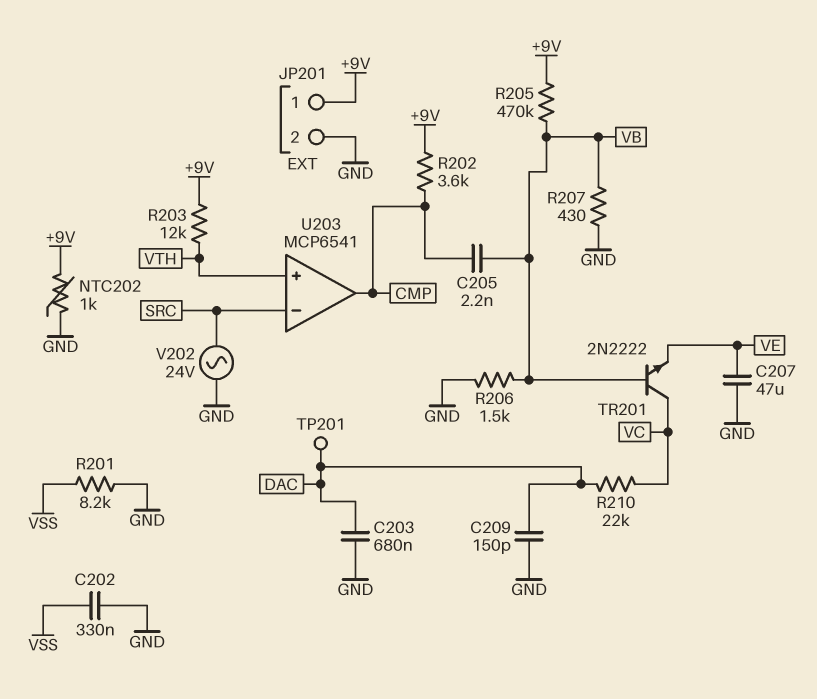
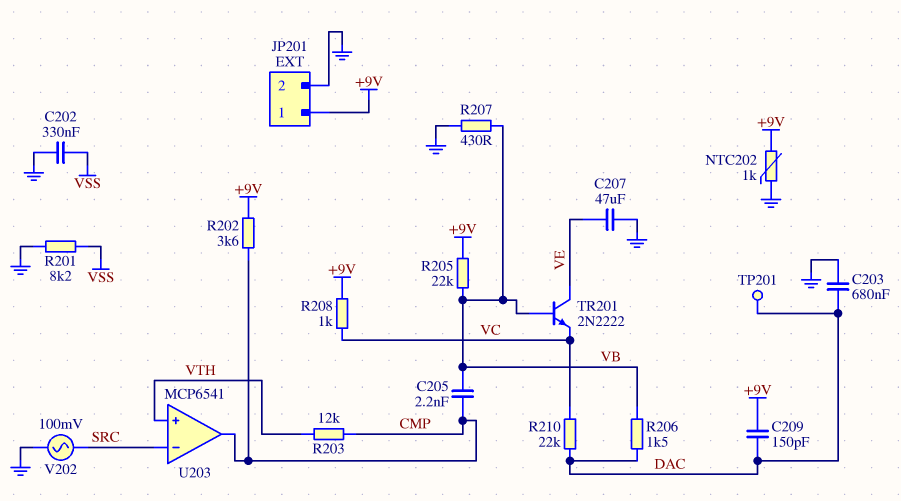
C209: 150pF (DAC, GND) -> 150pF (+9V, DAC)
R203: 12k (+9V, VTH) -> 12k (CMP, VTH)
R205: 470k (+9V, VB) -> 22k (+9V, VB)
R206: 1.5k (GND, VB) -> 1.5k (DAC, VB)
R208: none -> 1k (+9V, VC)
TR201: NPN 2N2222 (B VB, C VC, E VE) -> NPN 2N2222 (B VB, C VE, E VC)
V202: AC 24V (GND, SRC) -> AC 100mV (GND, SRC)

